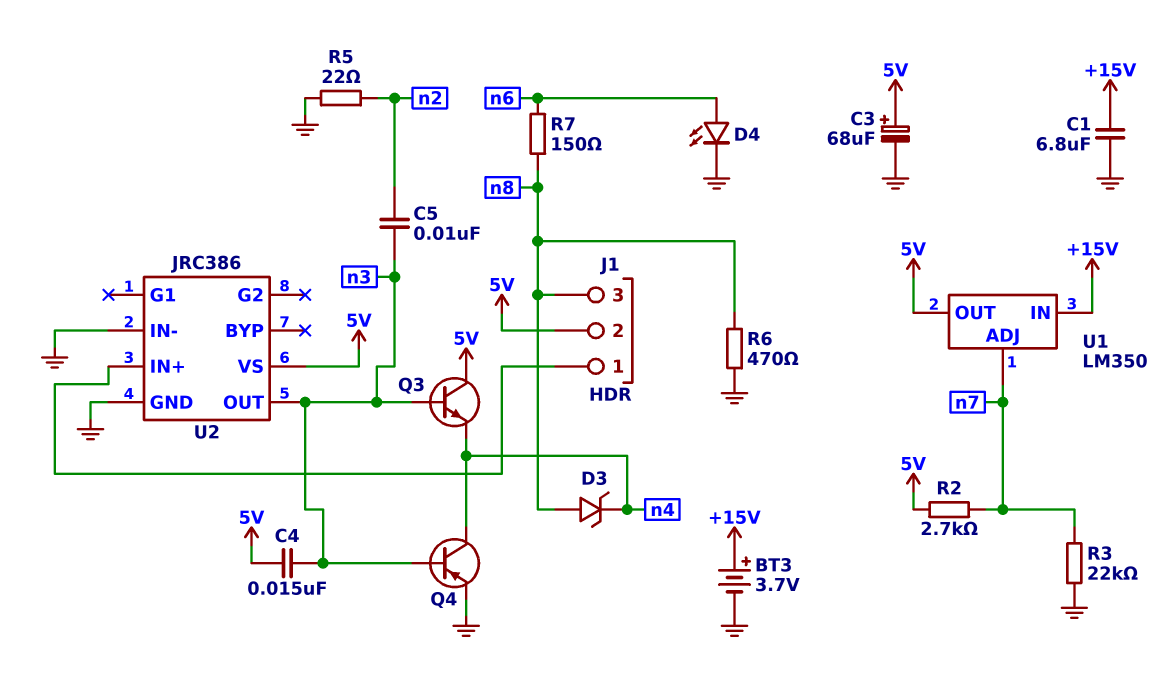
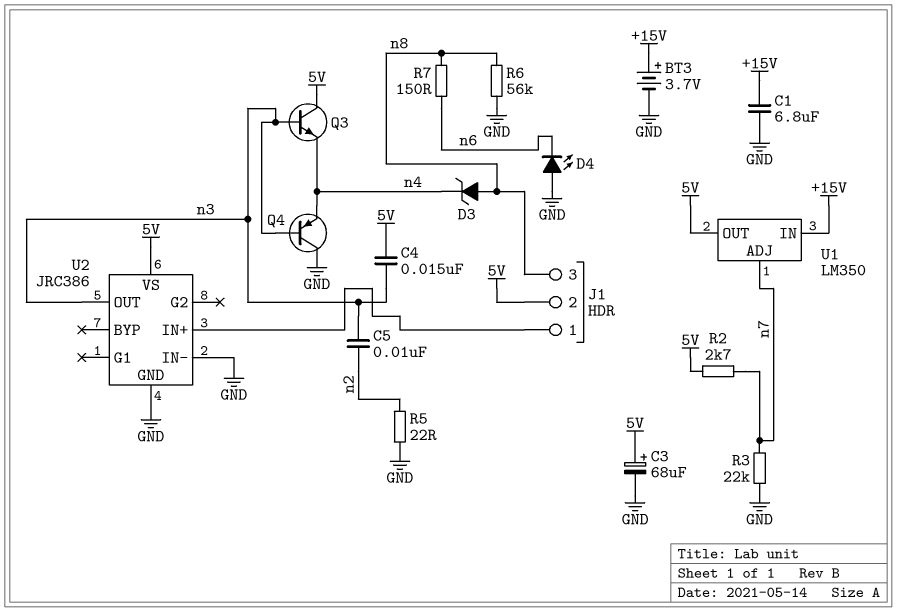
D4: LED (A n6, K GND) -> LED (A GND, K n6)
Q4: PNP (B n3, C n4, E GND) -> PNP (B n3, C GND, E n4)
R6: 470 (GND, n8) -> 56k (GND, n8)

